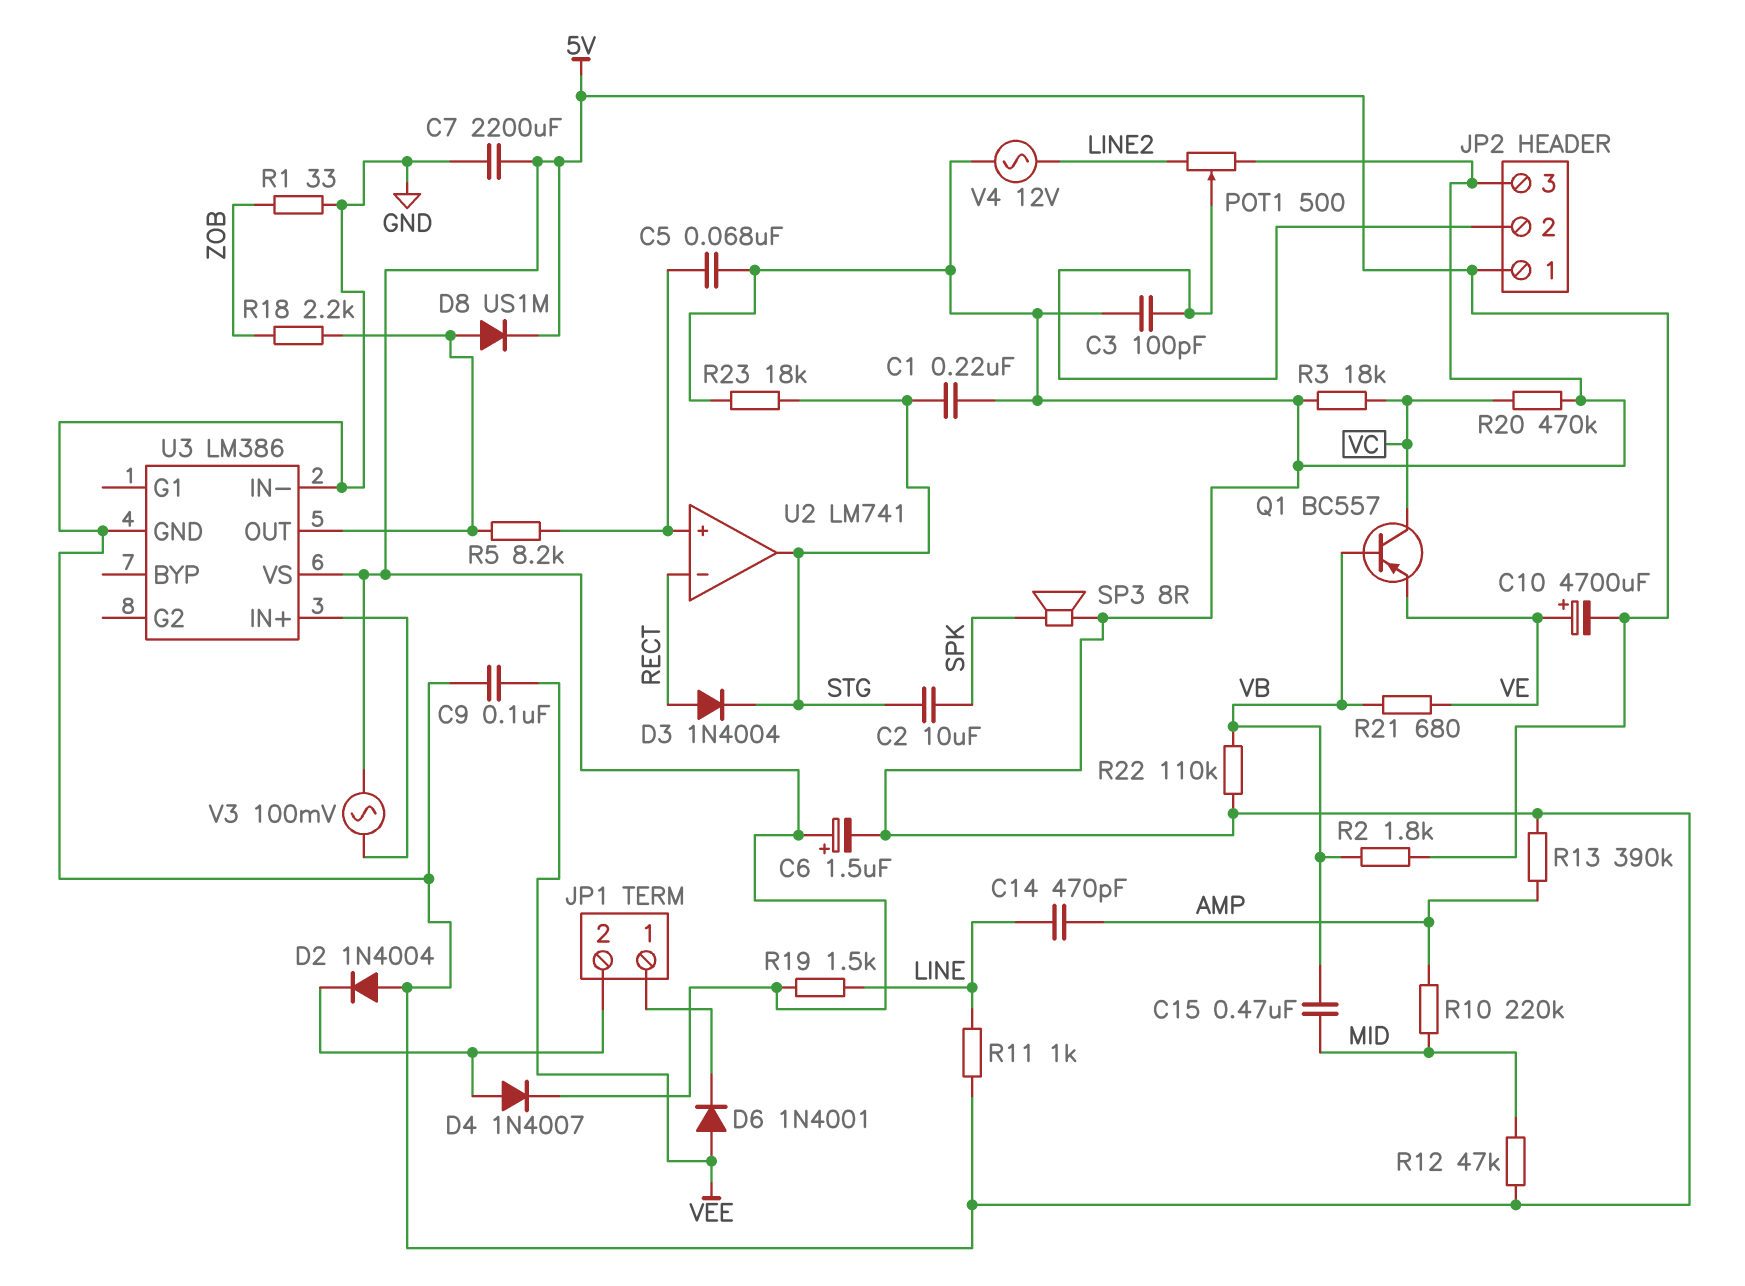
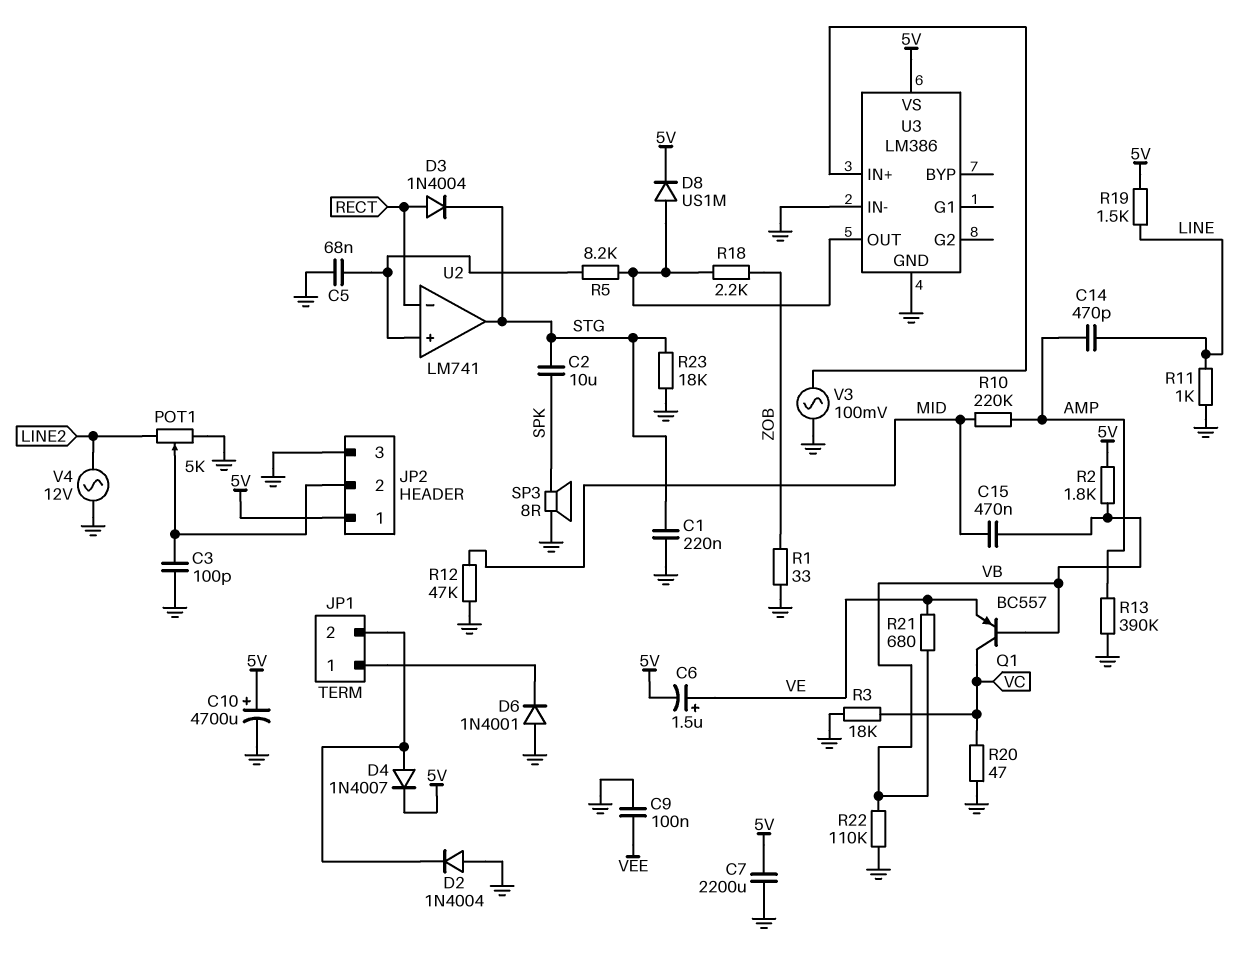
C6: 1.5uF (plus 5V, minus GND) -> 1.5uF (plus VE, minus 5V)
C10: 4700uF (plus VE, minus 5V) -> 4700uF (plus 5V, minus GND)
D6: diode 1N4001 (A VEE, K JP1/1) -> diode 1N4001 (A GND, K JP1/1)
POT1: 500 (GND, LINE2, wiper JP2/2) -> 5k (GND, LINE2, wiper JP2/2)
R20: 470k (GND, VC) -> 47 (GND, VC)
V3: AC 100mV (5V, U3/IN+) -> AC 100mV (GND, U3/IN+)

